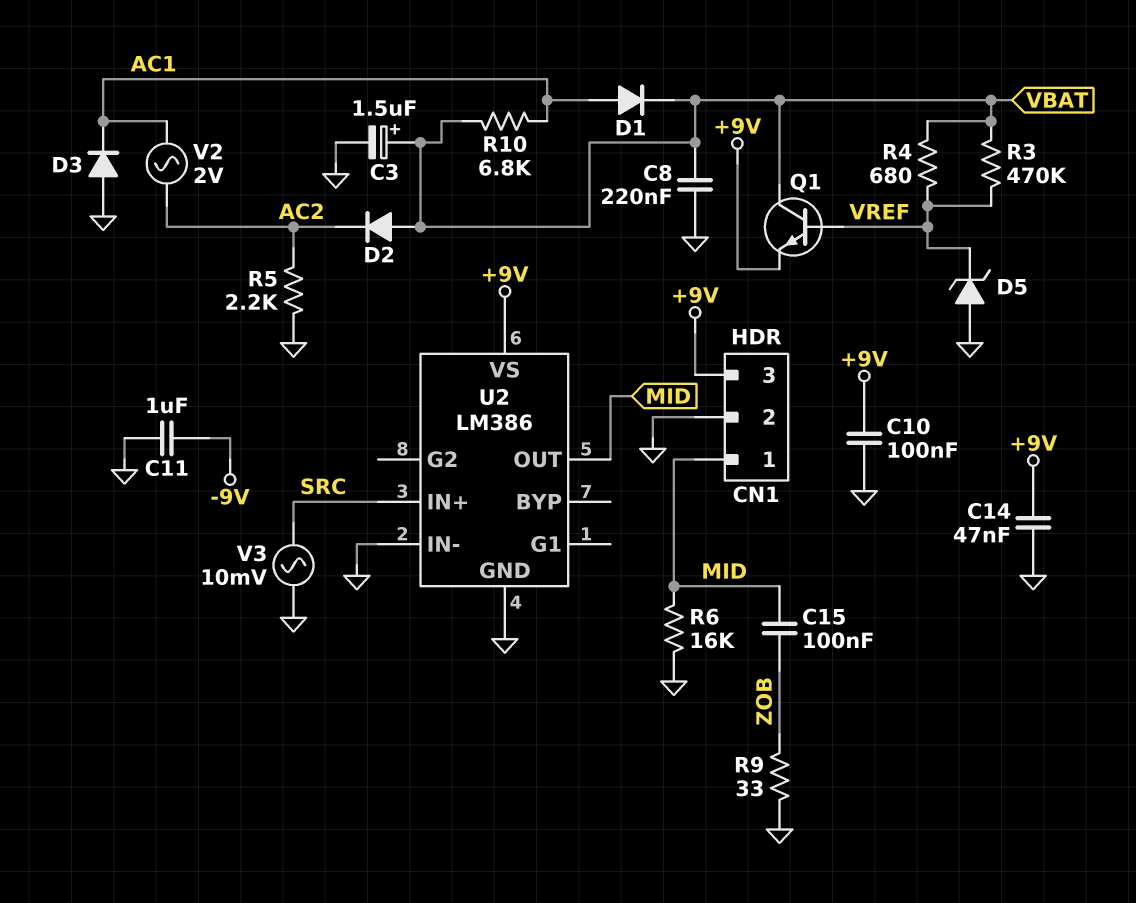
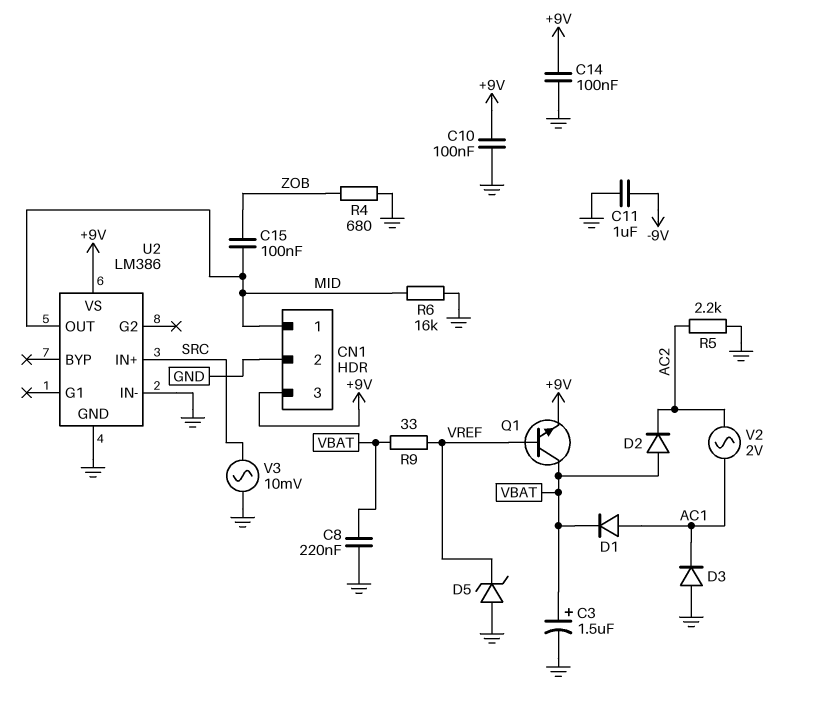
C14: 47nF (+9V, GND) -> 100nF (+9V, GND)
R3: 470k (VBAT, VREF) -> none
R4: 680 (VBAT, VREF) -> 680 (GND, ZOB)
R9: 33 (GND, ZOB) -> 33 (VBAT, VREF)
R10: 6.8k (AC1, VBAT) -> none

